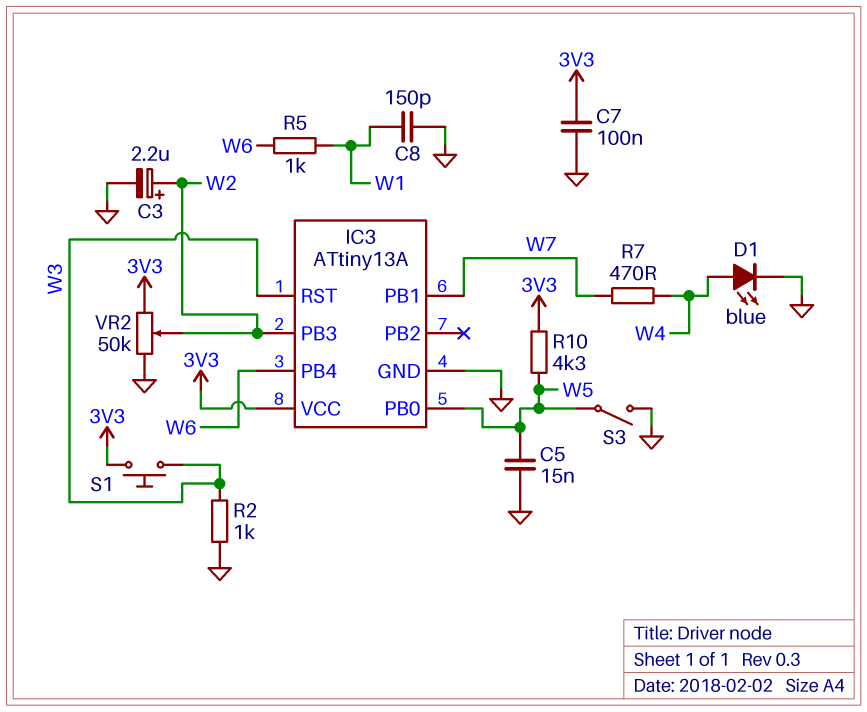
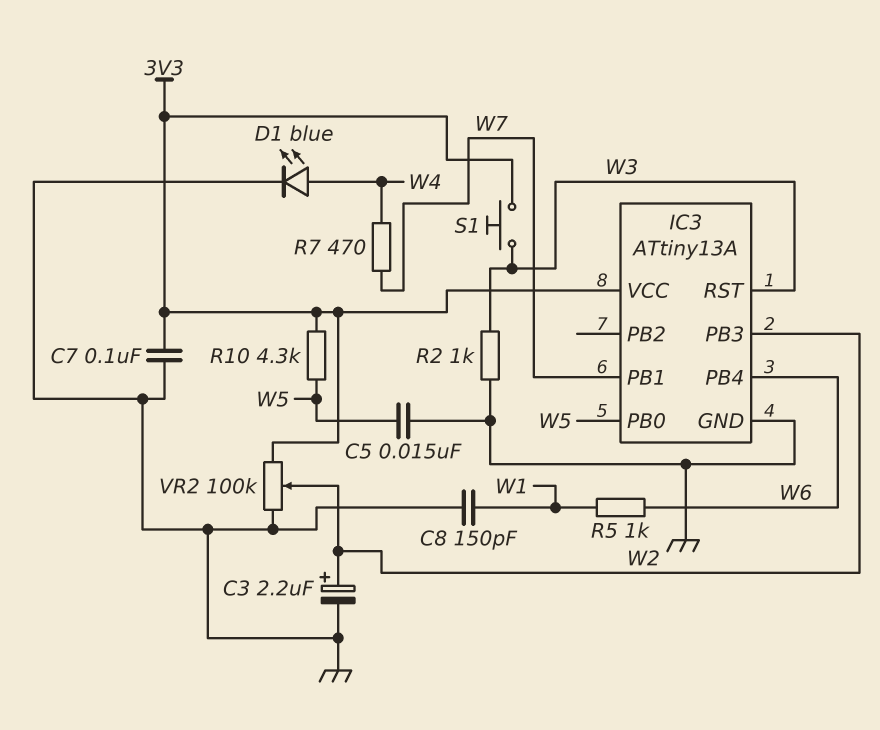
S3: switch (GND, W5) -> none
VR2: 50k (3V3, GND, wiper W2) -> 100k (3V3, GND, wiper W2)

